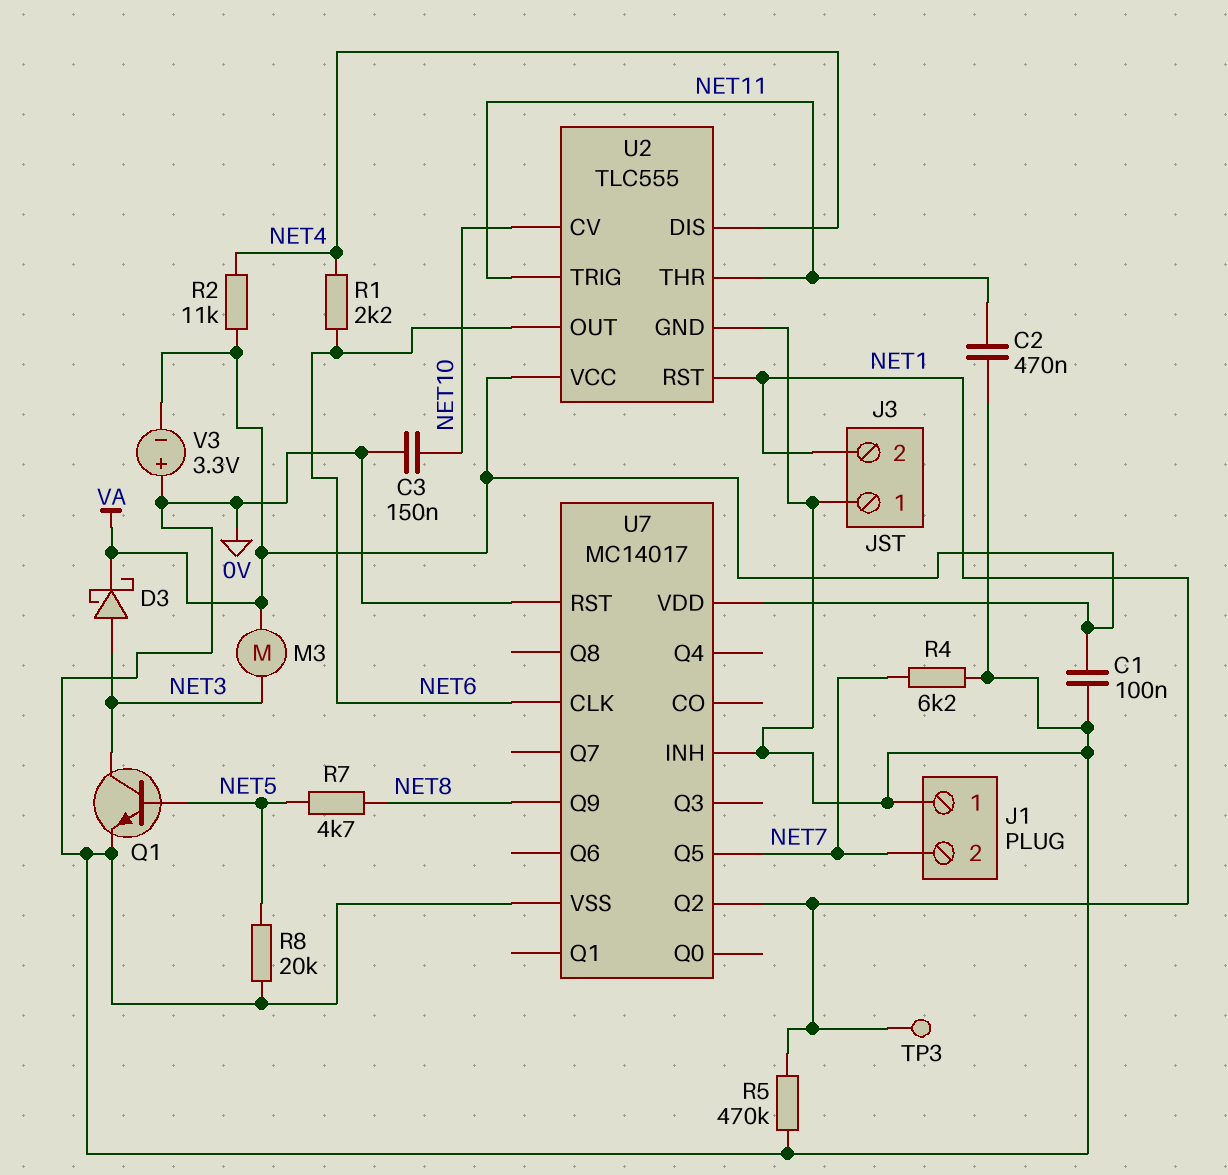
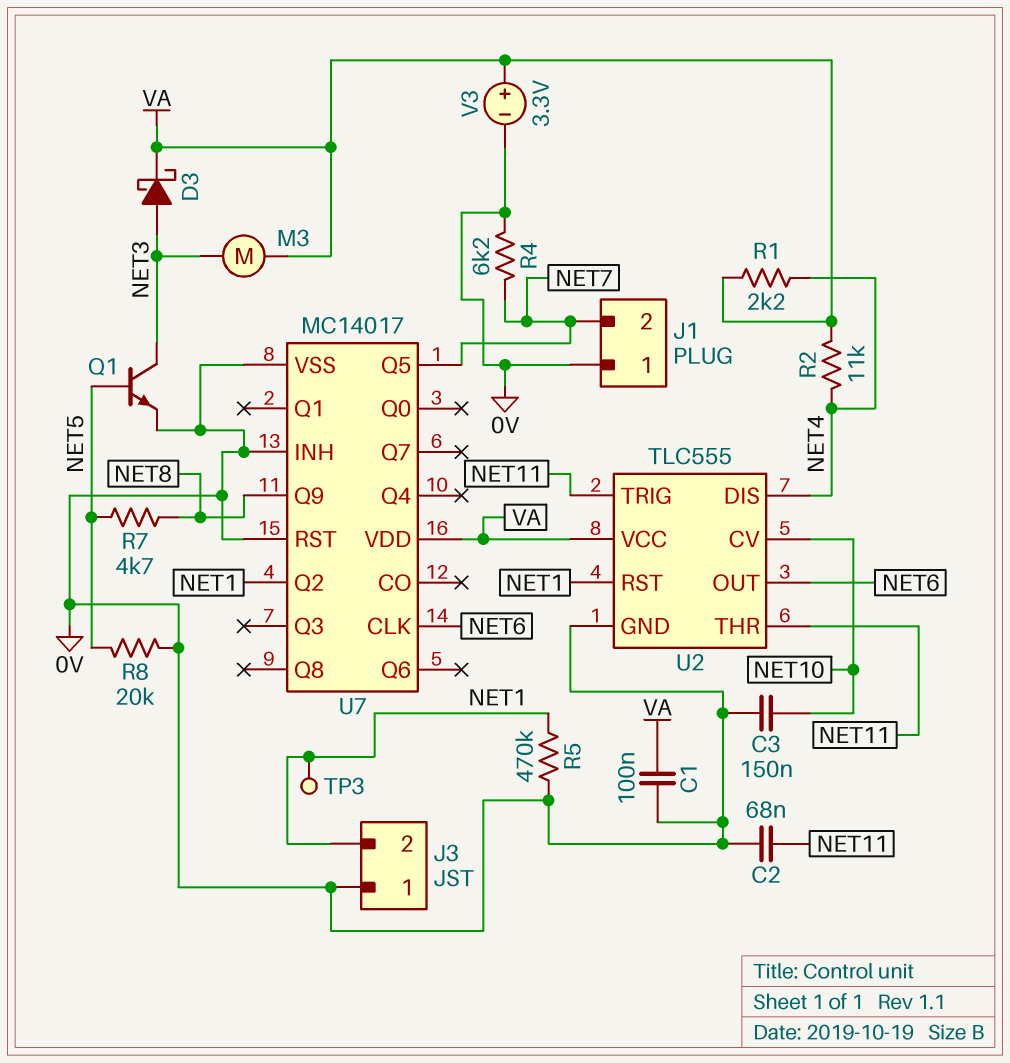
C2: 470nF (0V, NET11) -> 68nF (0V, NET11)
R1: 2.2k (NET4, NET6) -> 2.2k (NET4, VA)
V3: 3.3V (plus 0V, minus VA) -> 3.3V (plus VA, minus 0V)

